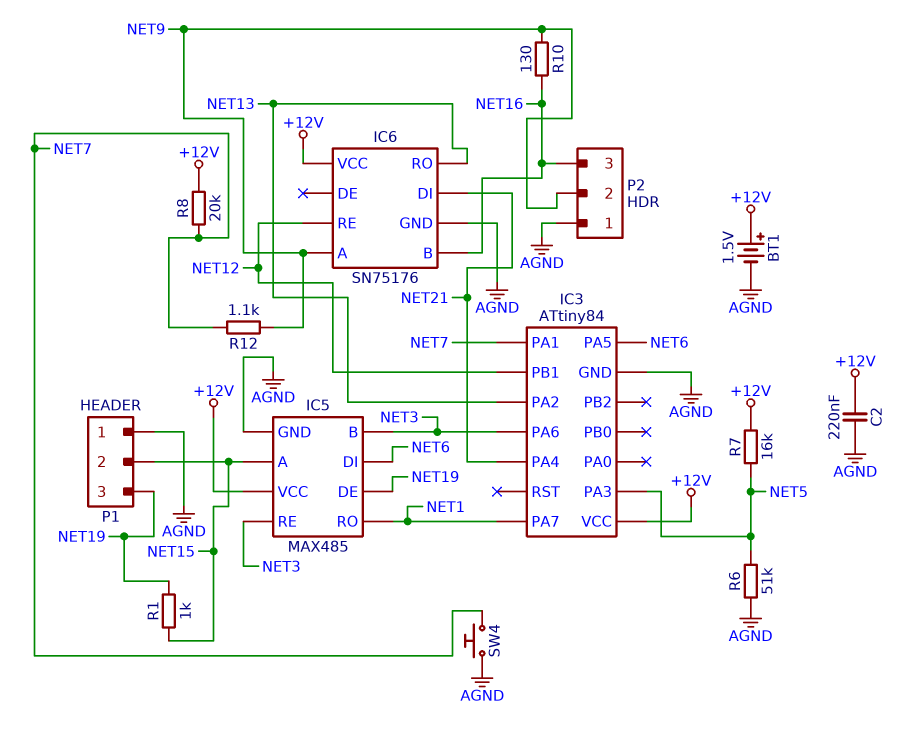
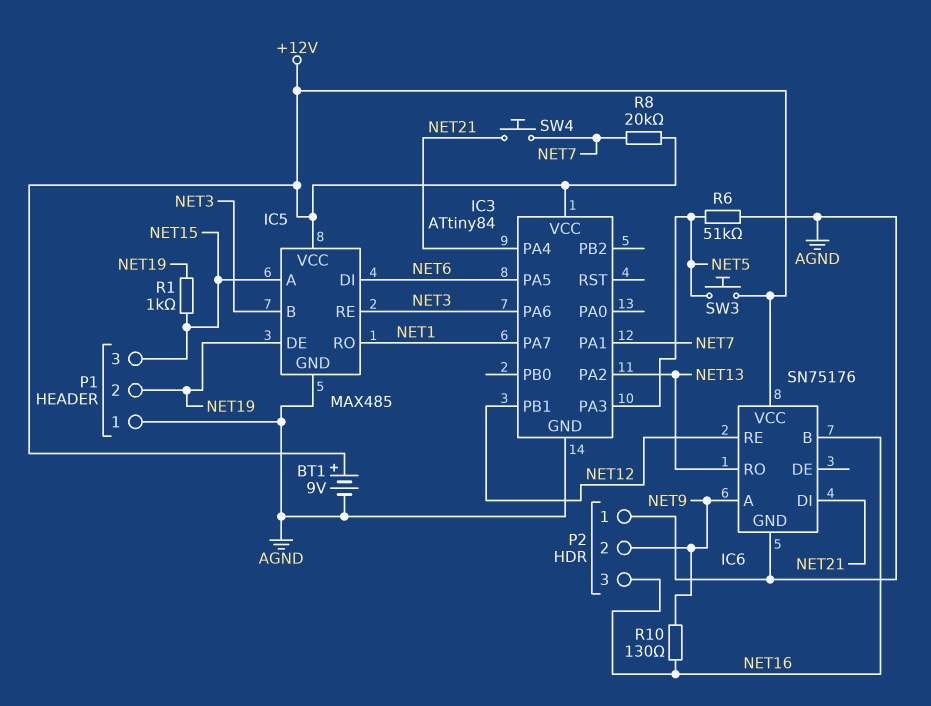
BT1: 1.5V (plus +12V, minus AGND) -> 9V (plus +12V, minus AGND)
C2: 220nF (+12V, AGND) -> none
P1 pin 2: NET15 -> NET19
P1 pin 3: NET19 -> NET15
R7: 16k (+12V, NET5) -> none
R12: 1.1k (NET7, NET9) -> none
SW3: none -> button (+12V, NET5)
SW4: button (AGND, NET7) -> button (NET7, NET21)

